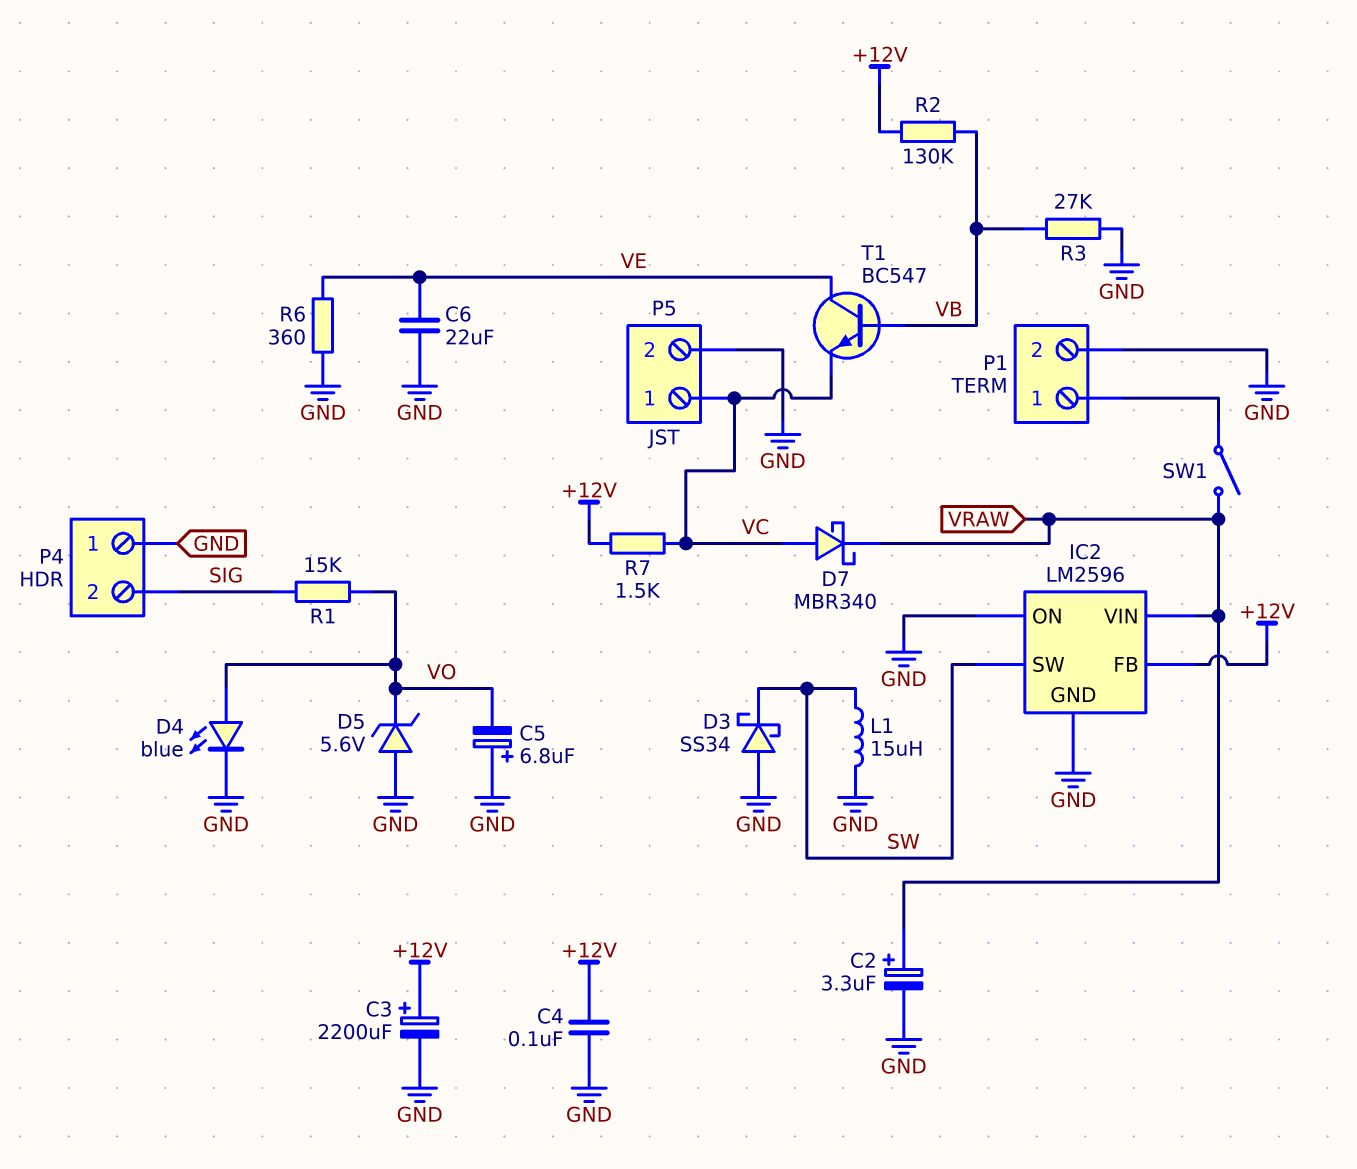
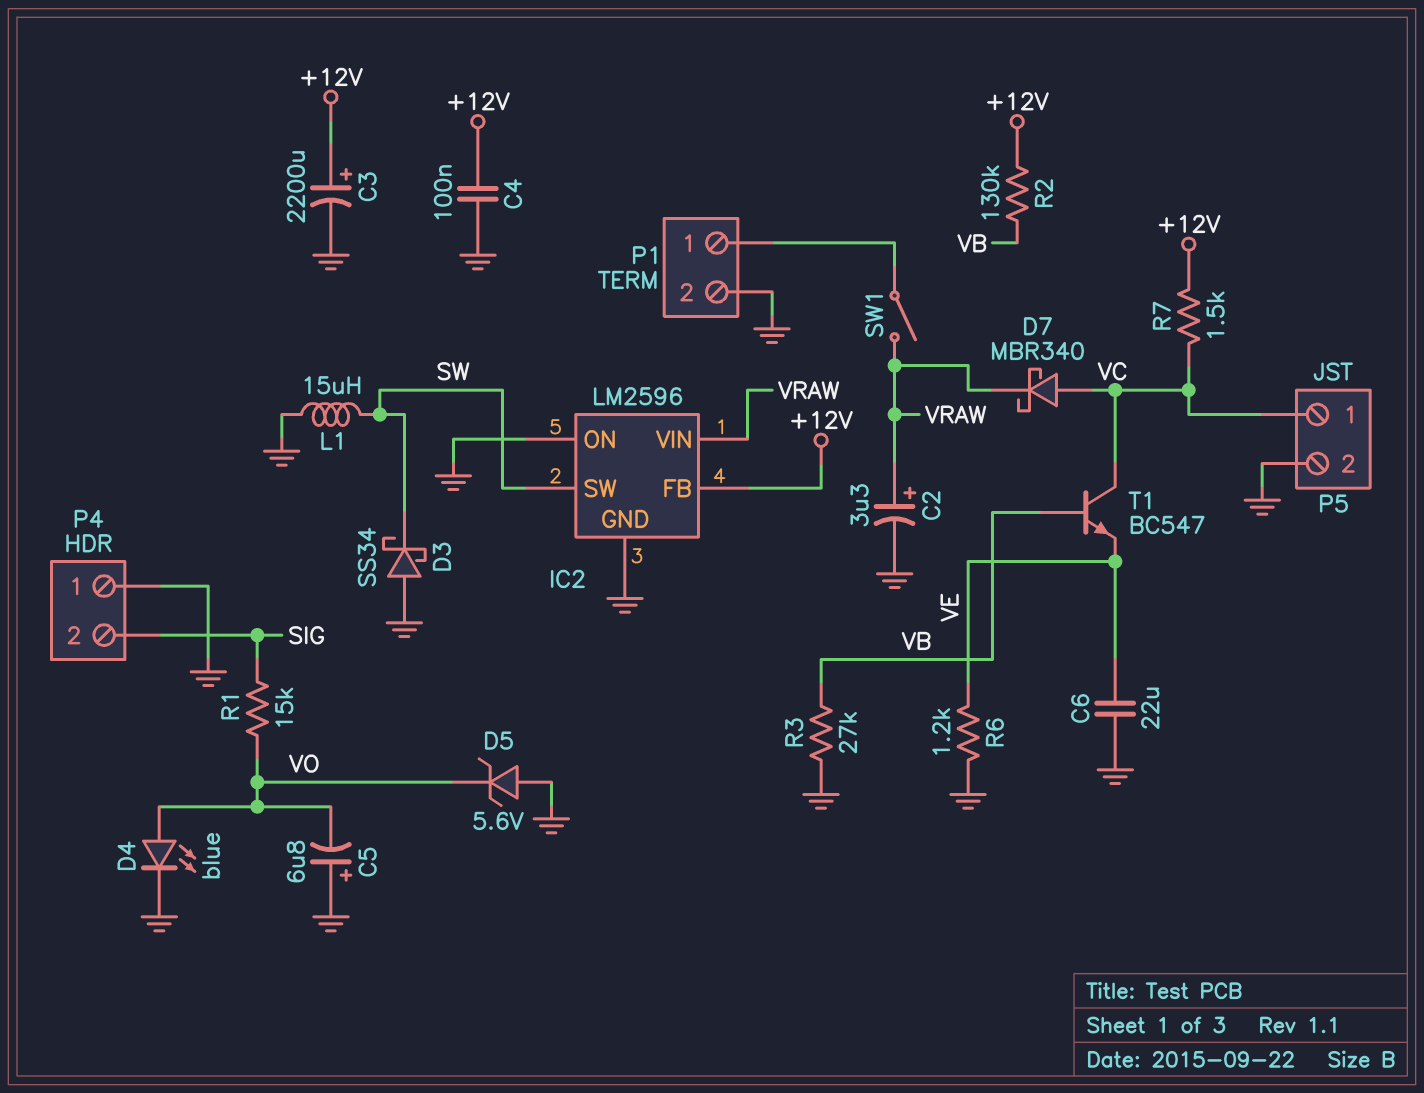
R6: 360 (GND, VE) -> 1.2k (GND, VE)
T1: NPN BC547 (B VB, C VE, E VC) -> NPN BC547 (B VB, C VC, E VE)

